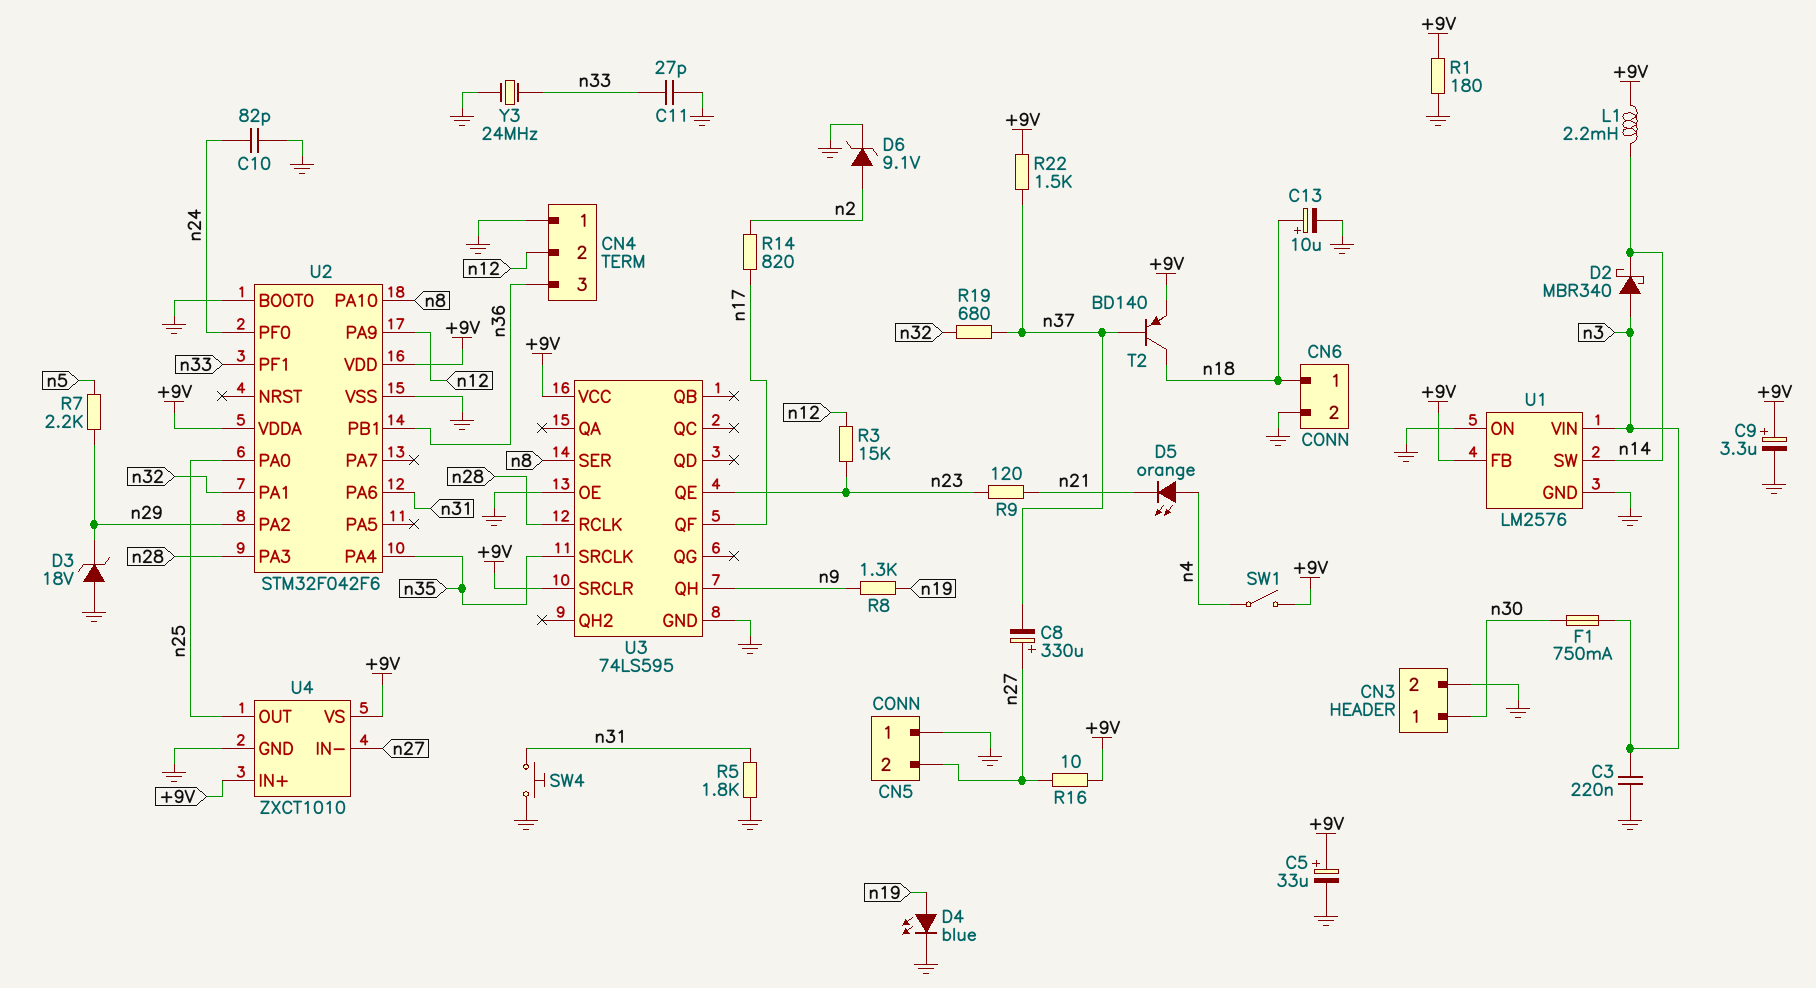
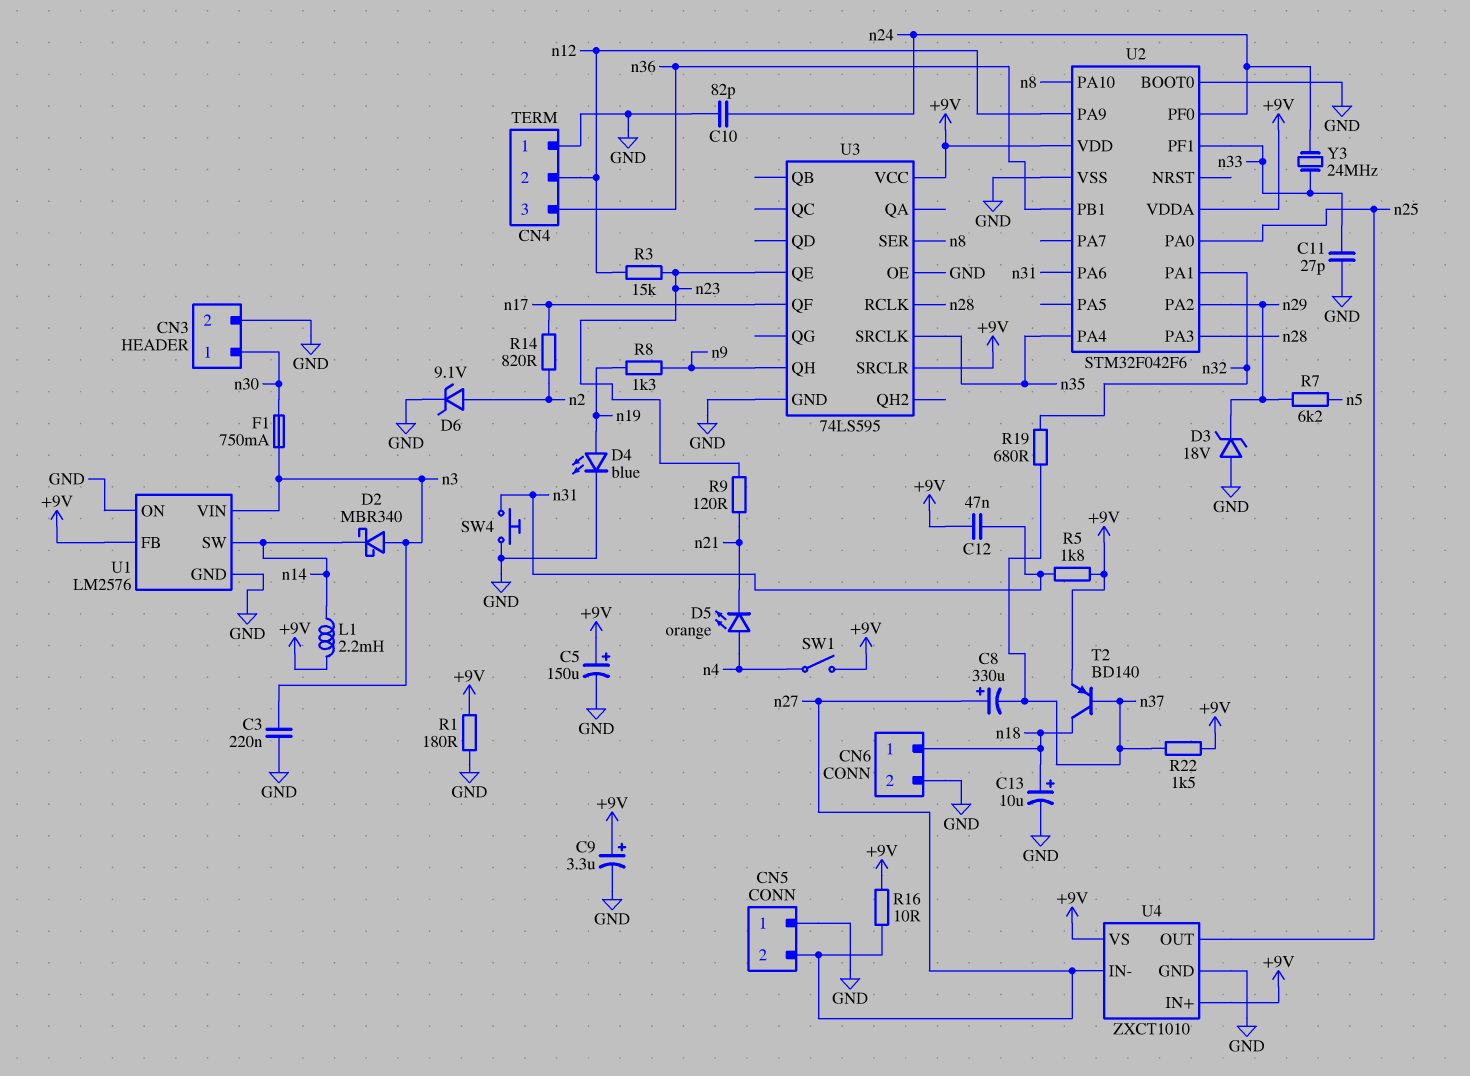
C5: 33uF (plus +9V, minus GND) -> 150uF (plus +9V, minus GND)
C12: none -> 47nF (+9V, n31)
R5: 1.8k (GND, n31) -> 1.8k (+9V, n31)
R7: 2.2k (n5, n29) -> 6.2k (n5, n29)
Y3: 24MHz (GND, n33) -> 24MHz (n24, n33)

